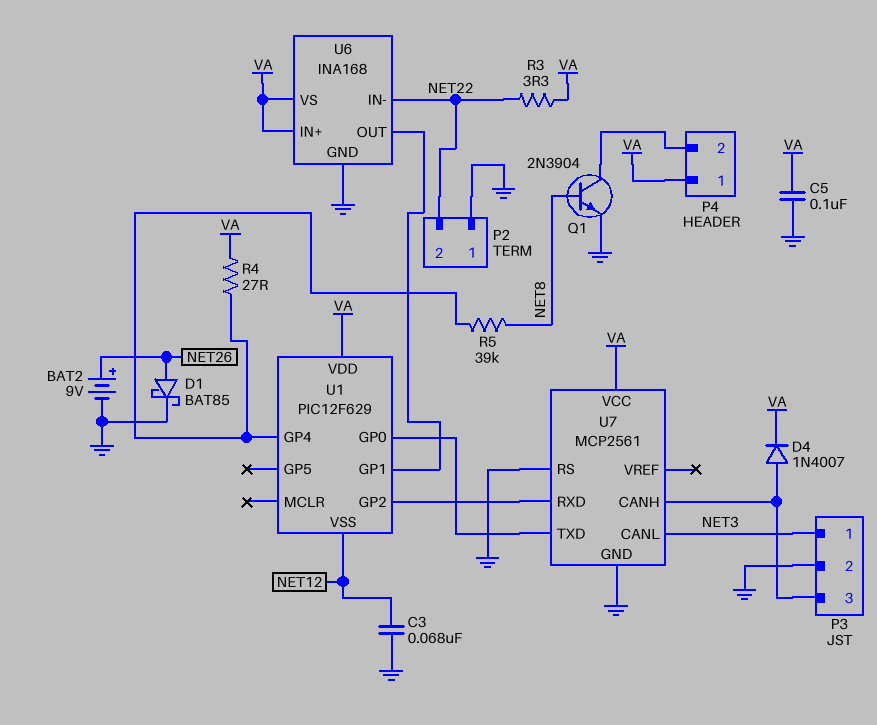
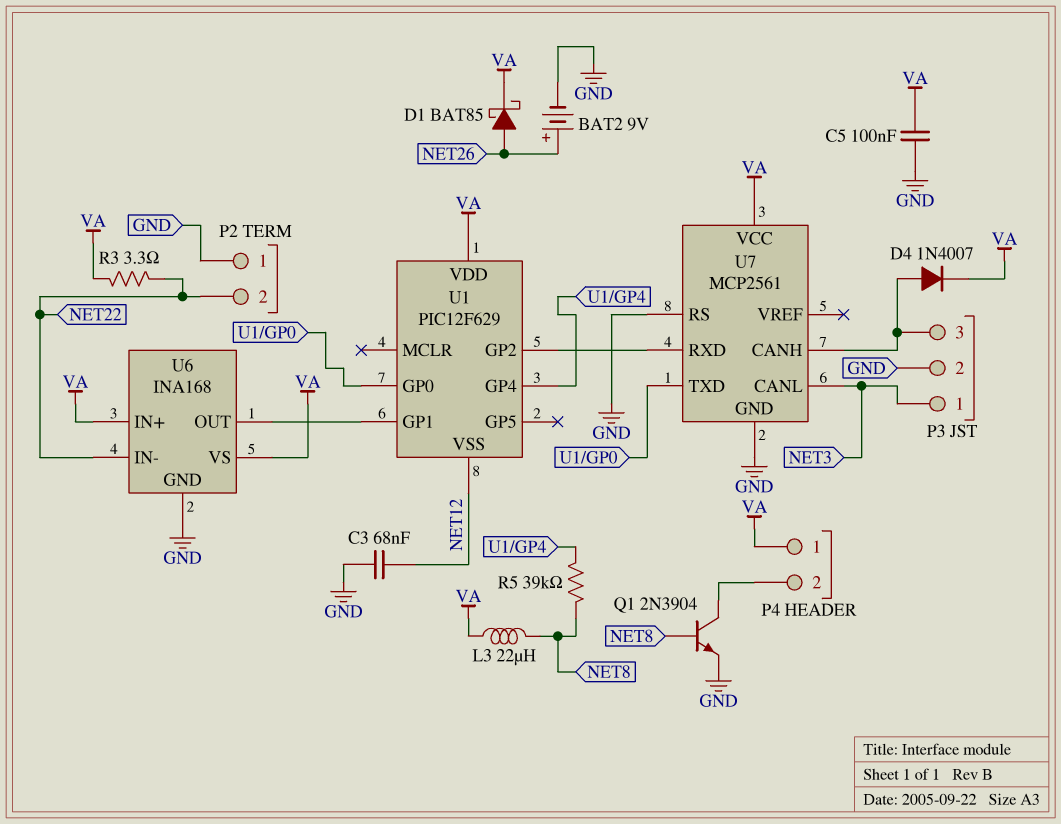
D1: schottky BAT85 (A NET26, K GND) -> schottky BAT85 (A NET26, K VA)
L3: none -> 22uH (NET8, VA)
R4: 27 (U1/GP4, VA) -> none

